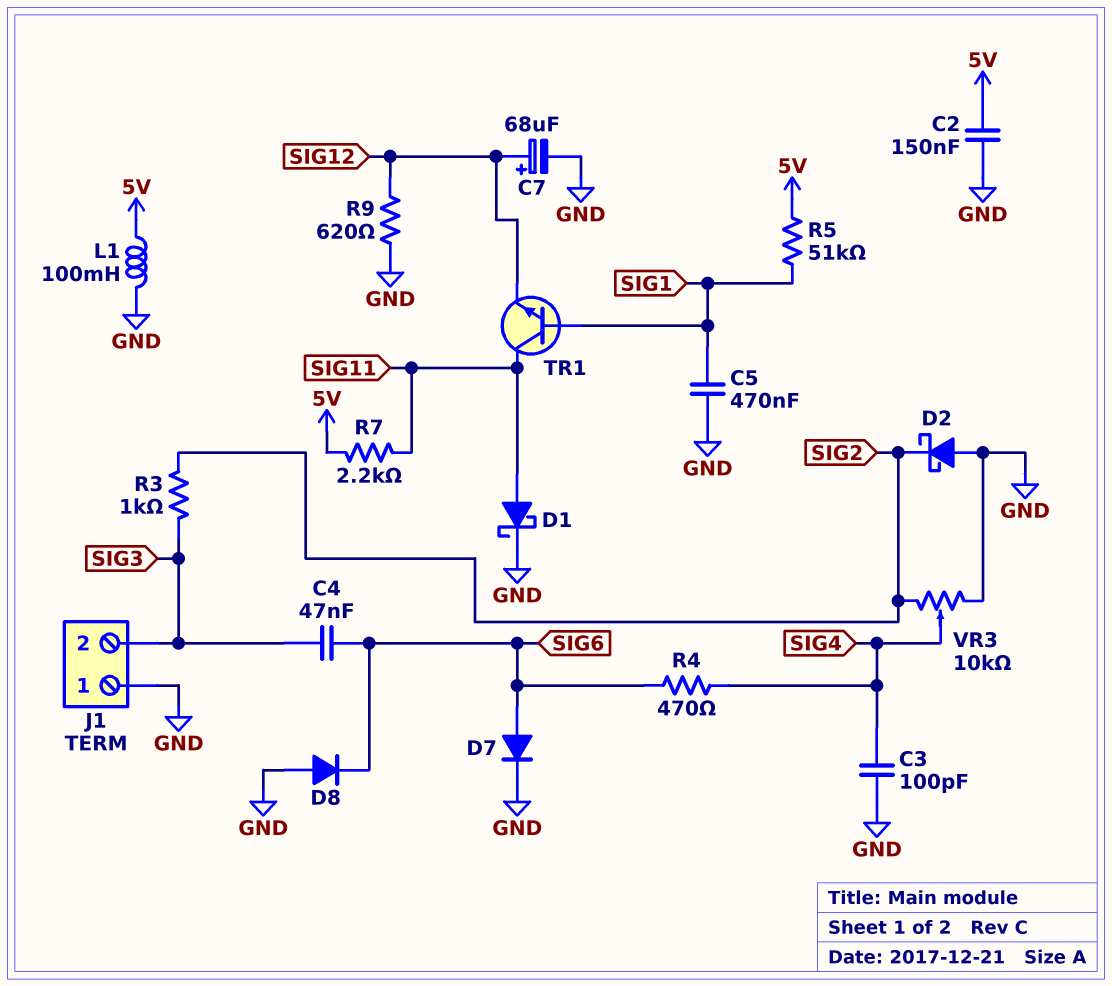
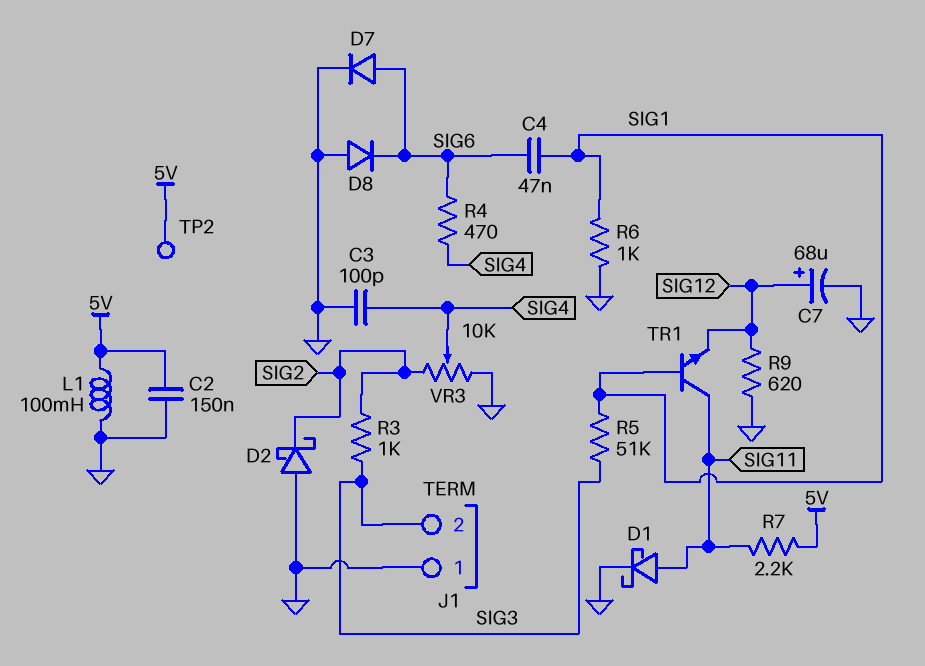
C4: 47nF (SIG3, SIG6) -> 47nF (SIG1, SIG6)
C5: 470nF (GND, SIG1) -> none
R5: 51k (5V, SIG1) -> 51k (SIG1, SIG3)
R6: none -> 1k (GND, SIG1)
TP2: none -> test point (5V)

